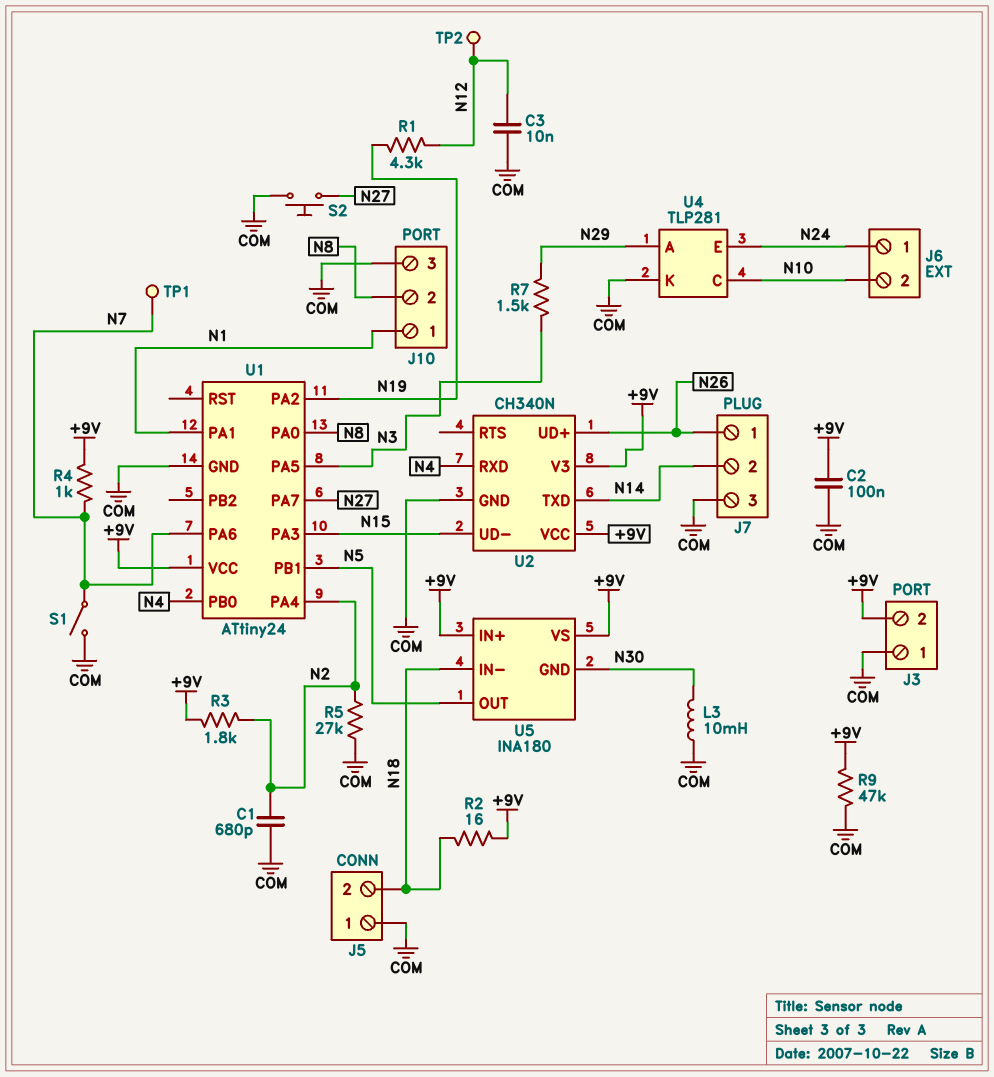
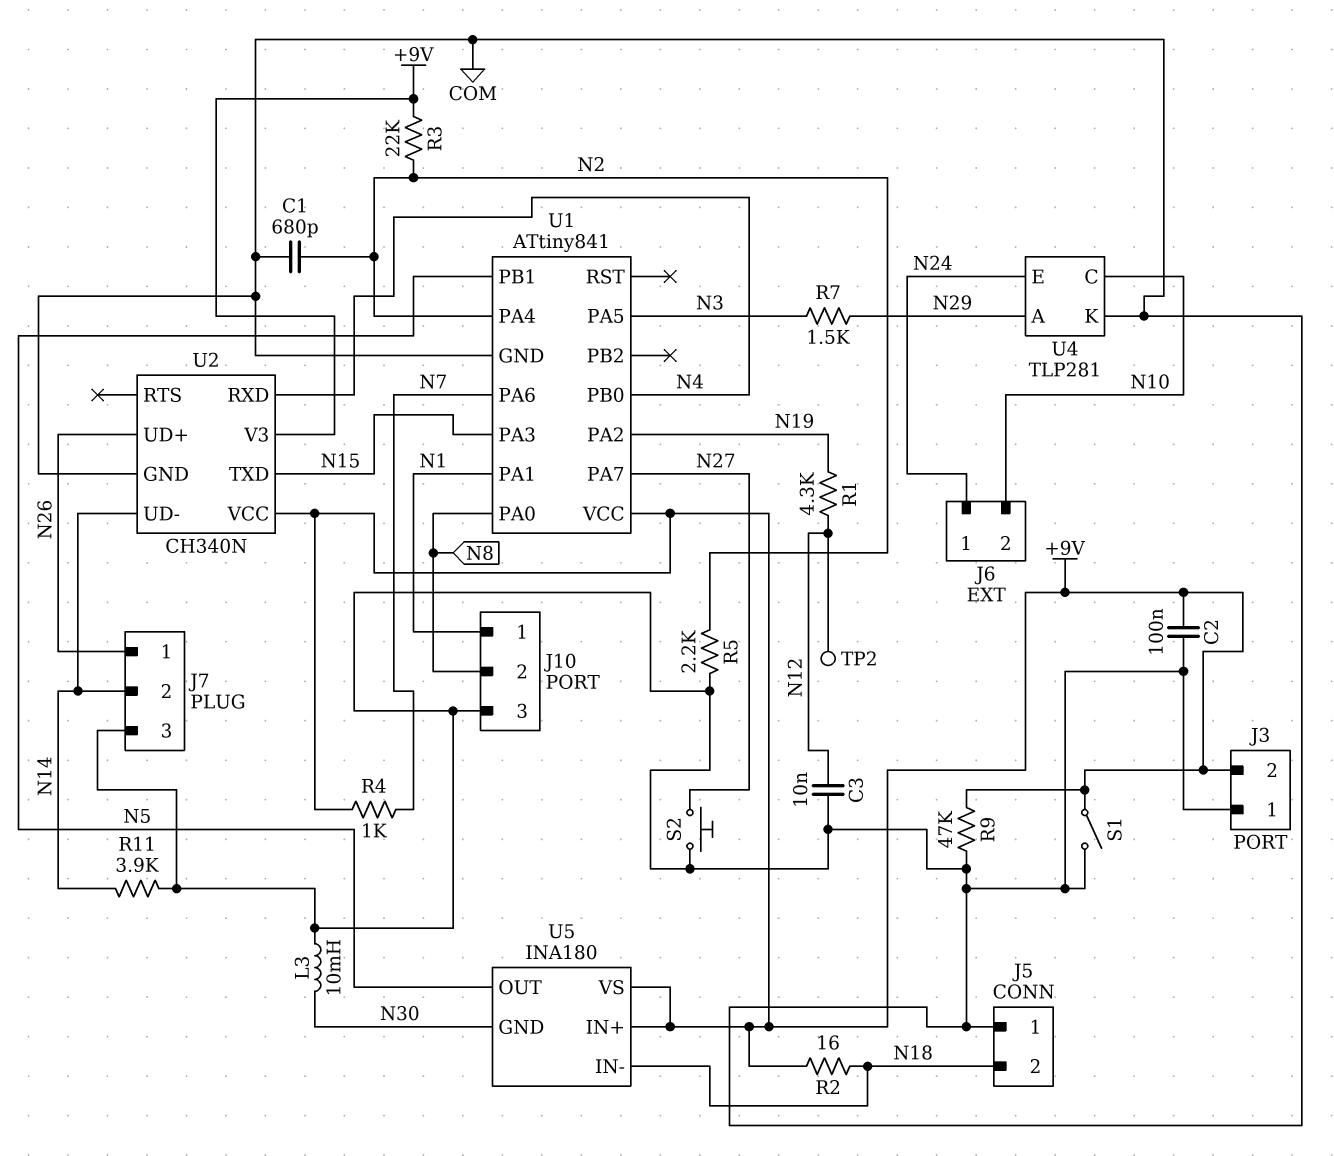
R3: 1.8k (+9V, N2) -> 22k (+9V, N2)
R5: 27k (COM, N2) -> 2.2k (COM, N2)
R11: none -> 3.9k (COM, N14)
S1: switch (COM, N7) -> switch (+9V, COM)
TP1: test point (N7) -> none
U1: ATtiny24 -> ATtiny841
U2 pin TXD: N14 -> N15
U2 pin UD-: N15 -> N14

